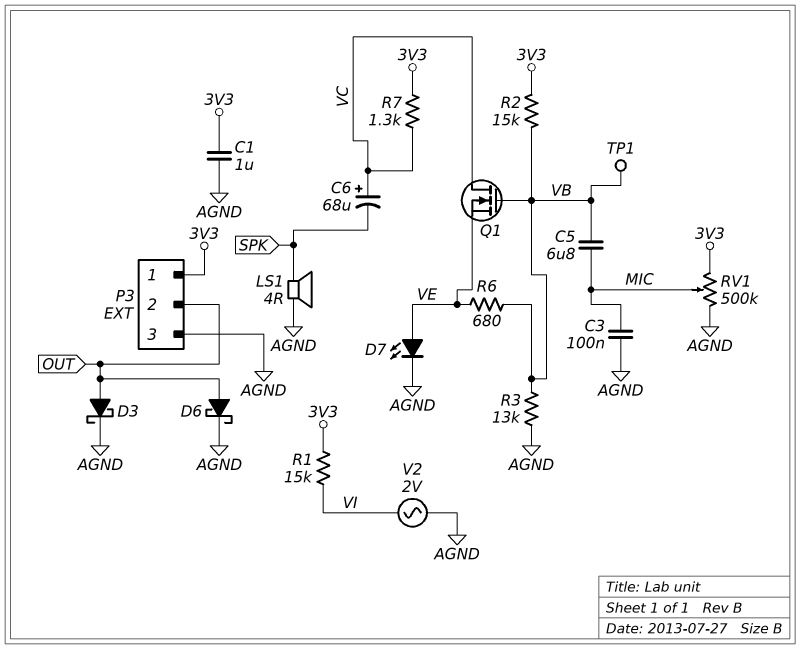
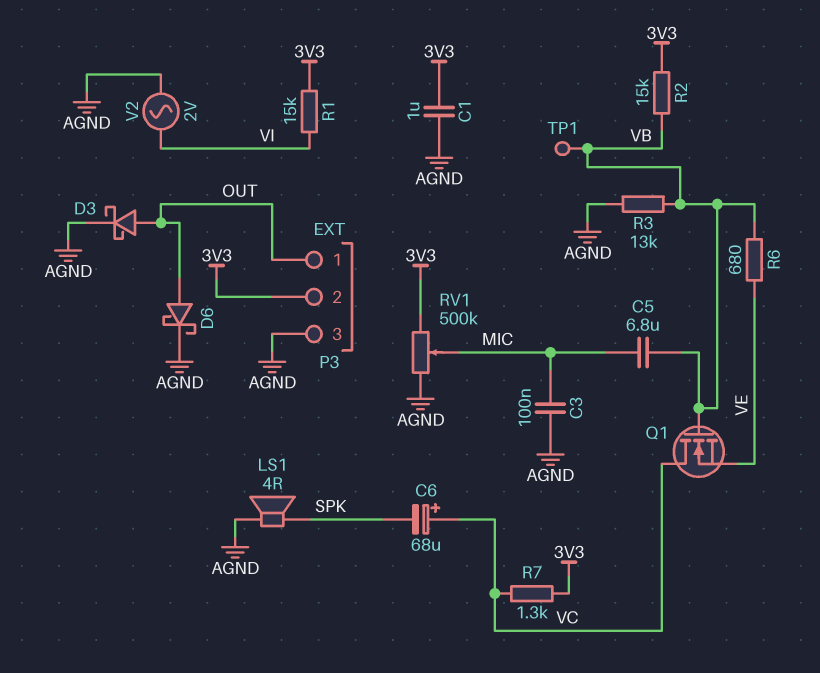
D7: LED (A VE, K AGND) -> none
P3 pin 1: 3V3 -> OUT
P3 pin 2: OUT -> 3V3

